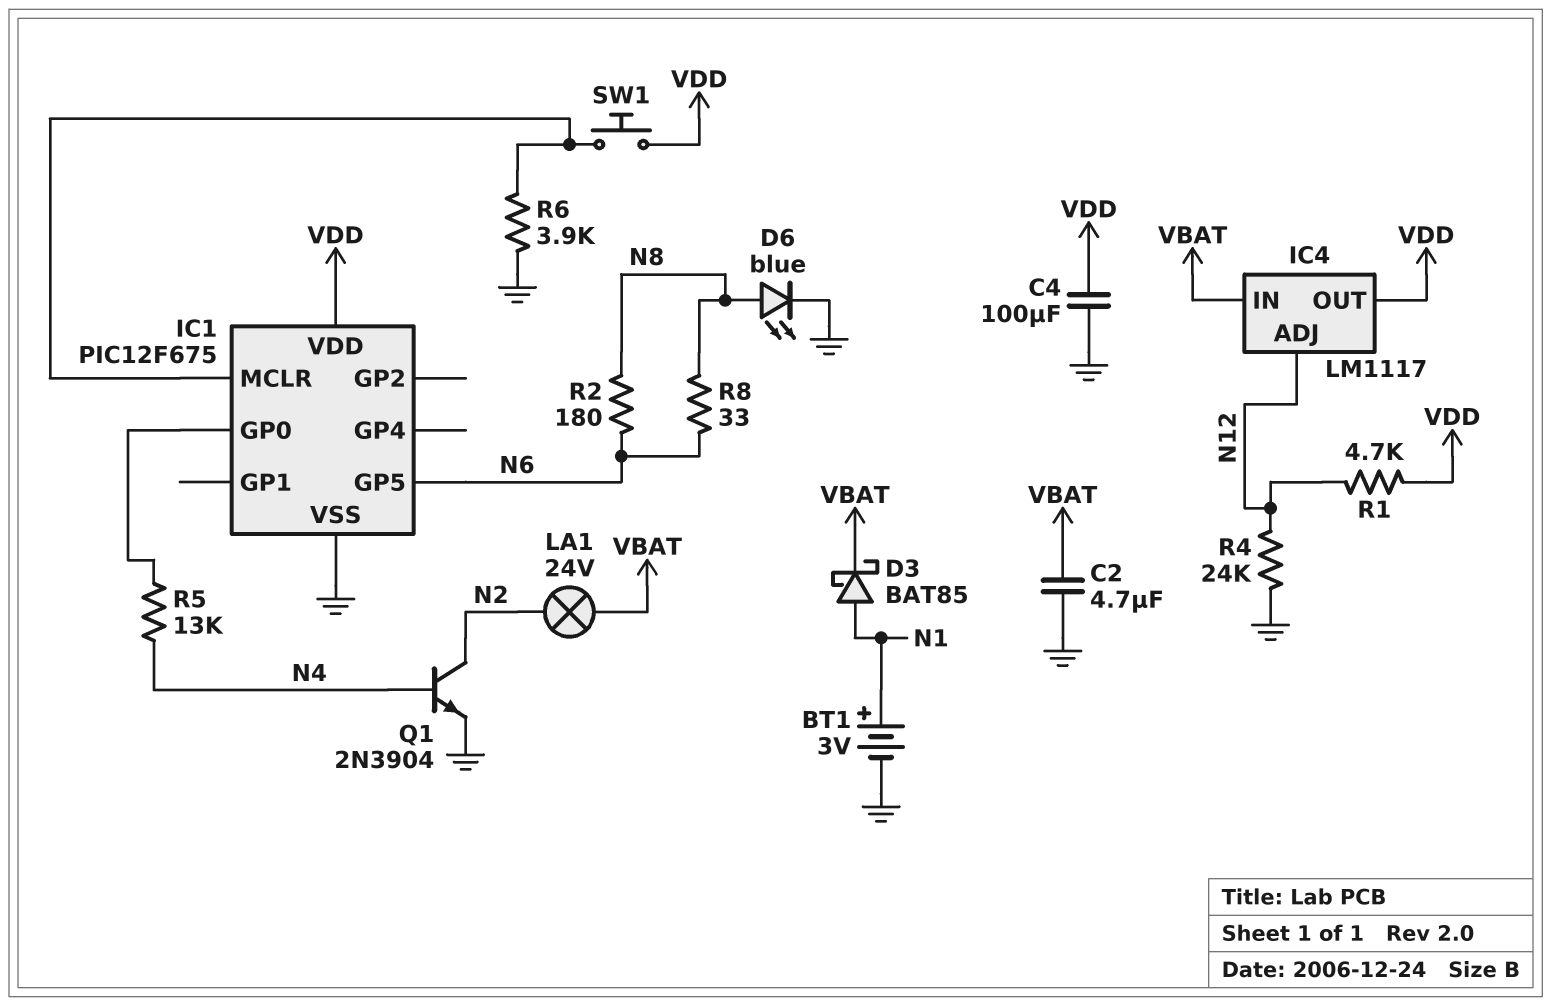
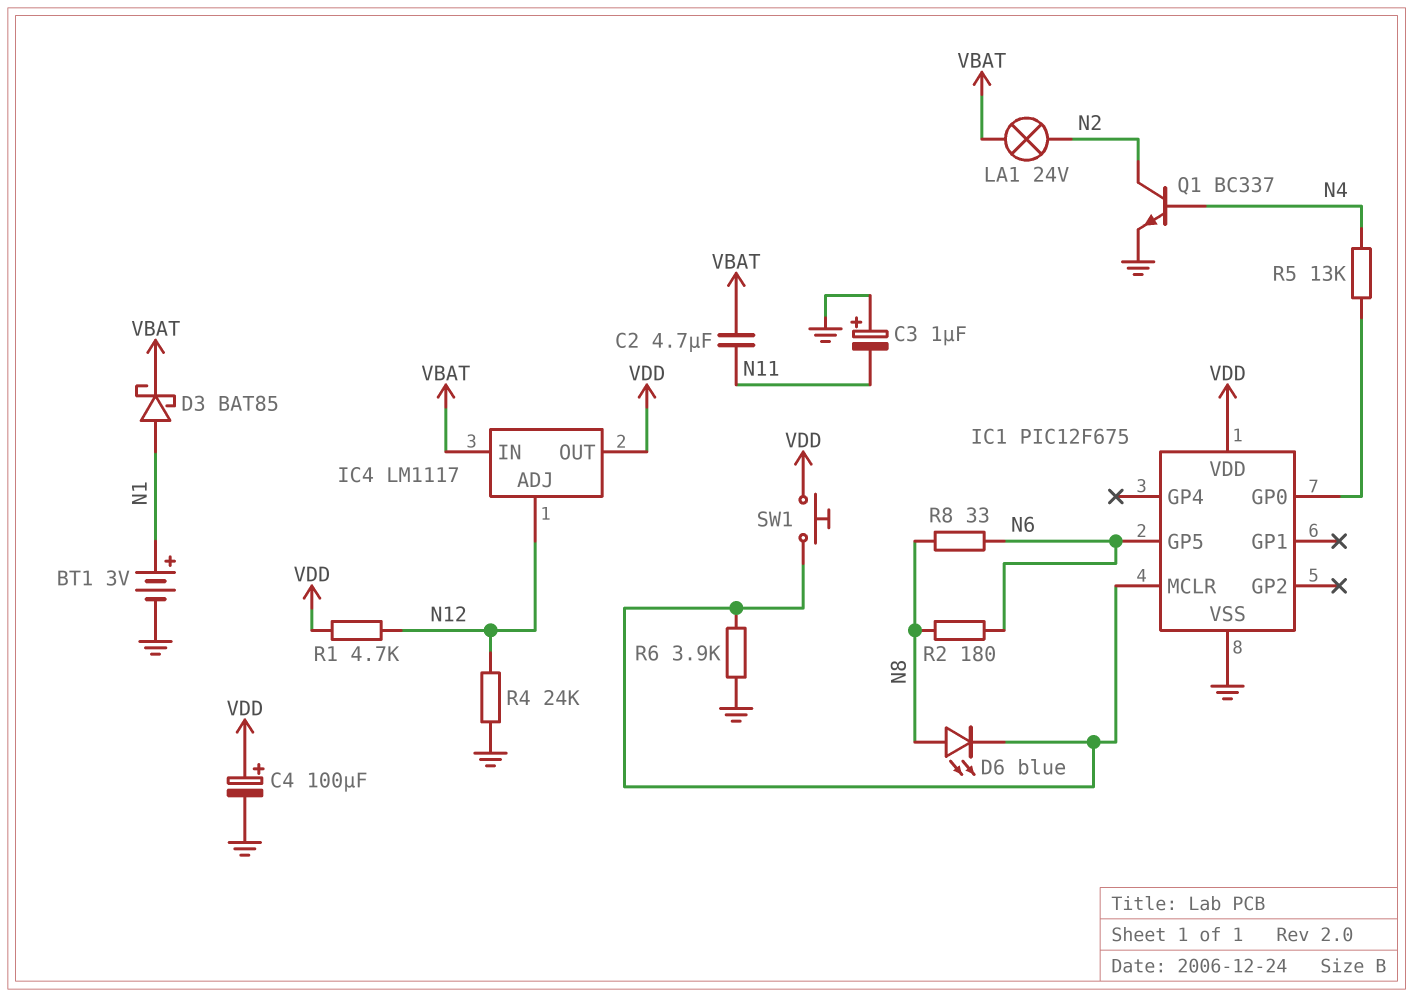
C2: 4.7uF (GND, VBAT) -> 4.7uF (N11, VBAT)
C3: none -> 1uF (plus GND, minus N11)
C4: 100uF (GND, VDD) -> 100uF (plus VDD, minus GND)
D6: LED blue (A N8, K GND) -> LED blue (A N8, K IC1/MCLR)
Q1: NPN 2N3904 (B N4, C N2, E GND) -> NPN BC337 (B N4, C N2, E GND)

